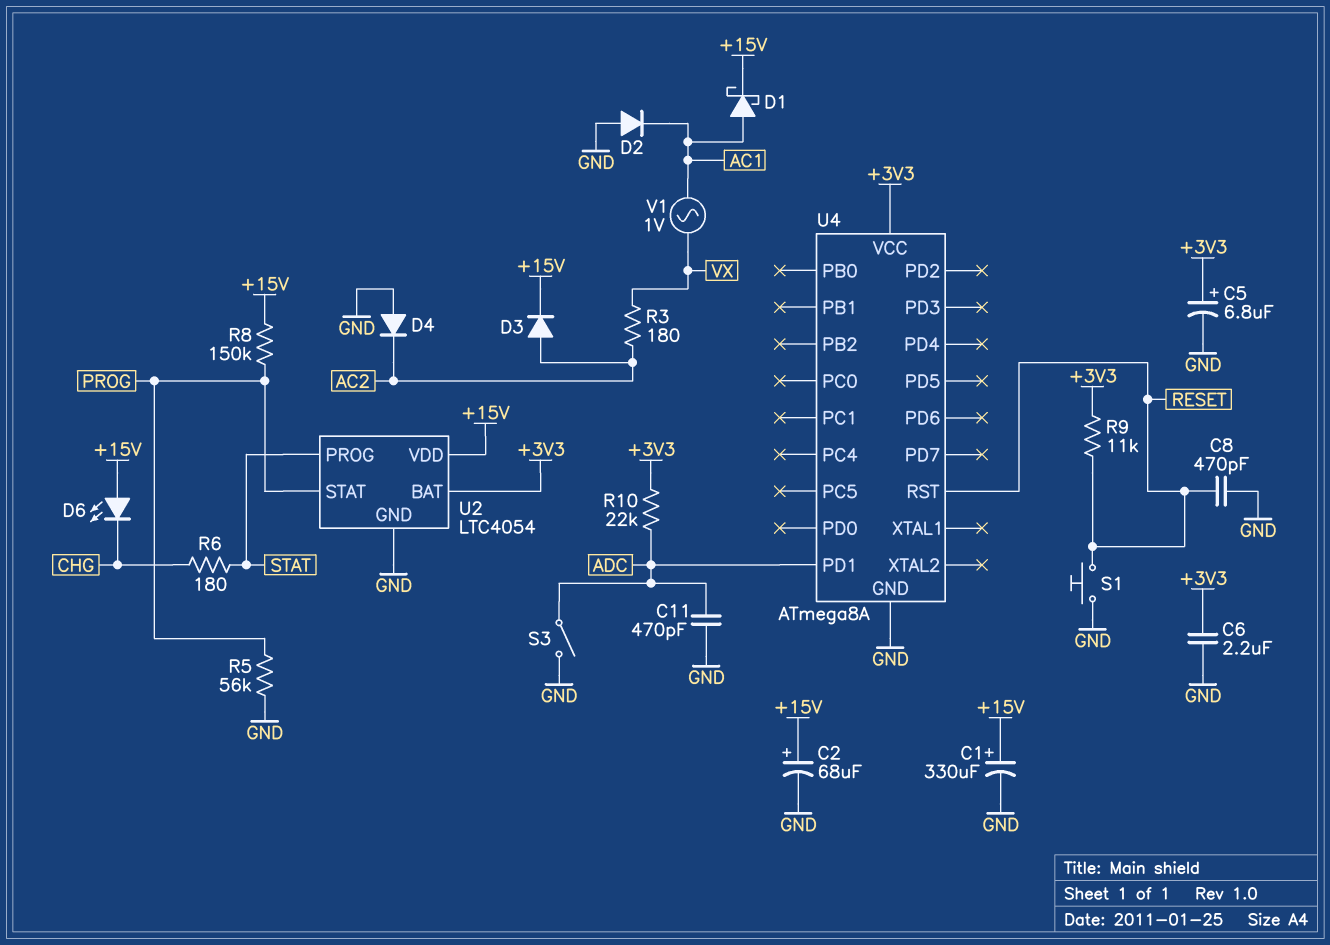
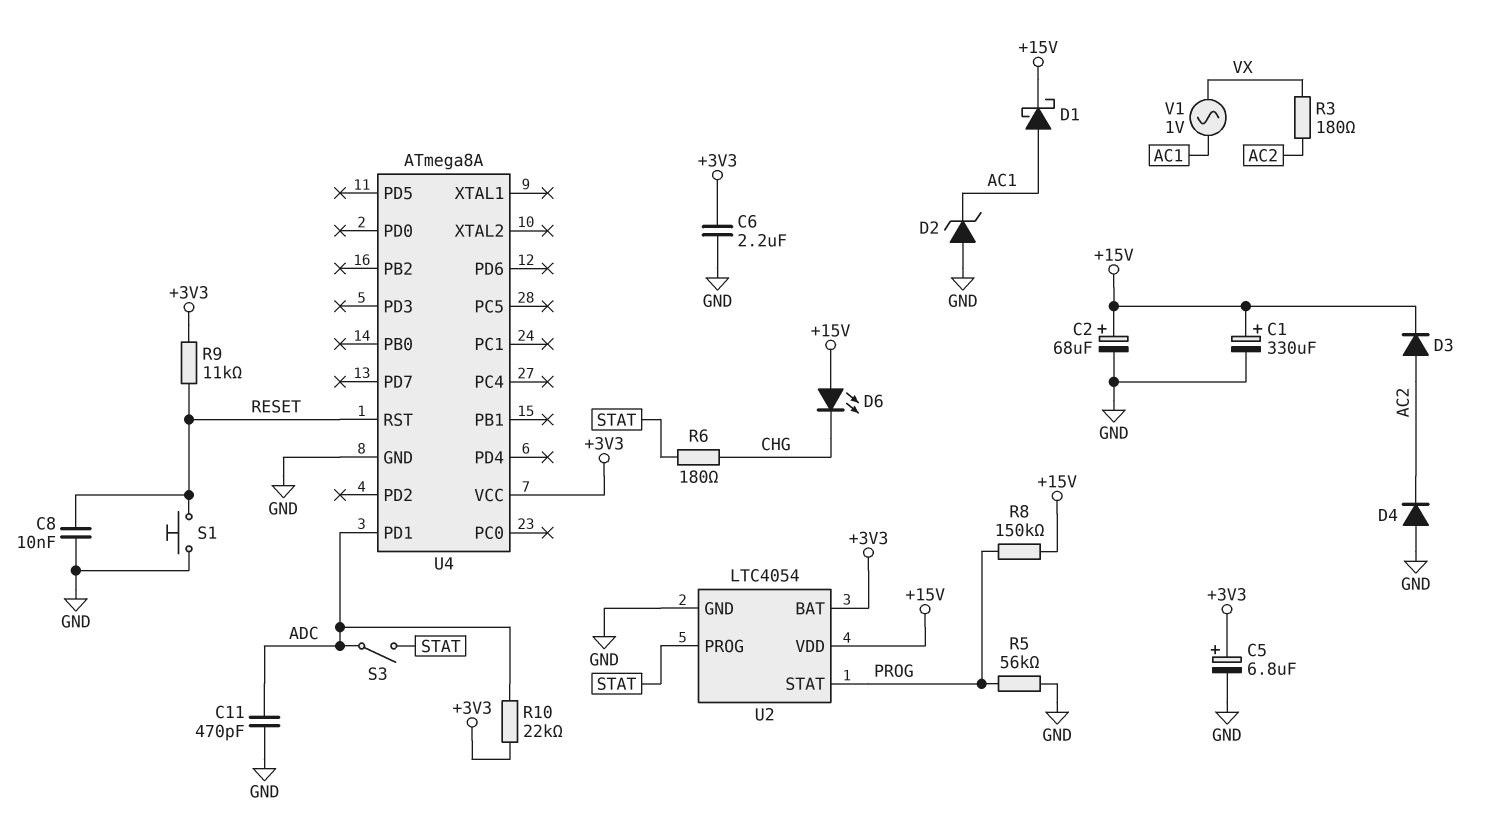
C8: 470pF (GND, RESET) -> 10nF (GND, RESET)
D2: diode (A GND, K AC1) -> zener (A GND, K AC1)
S3: switch (ADC, GND) -> switch (ADC, STAT)

